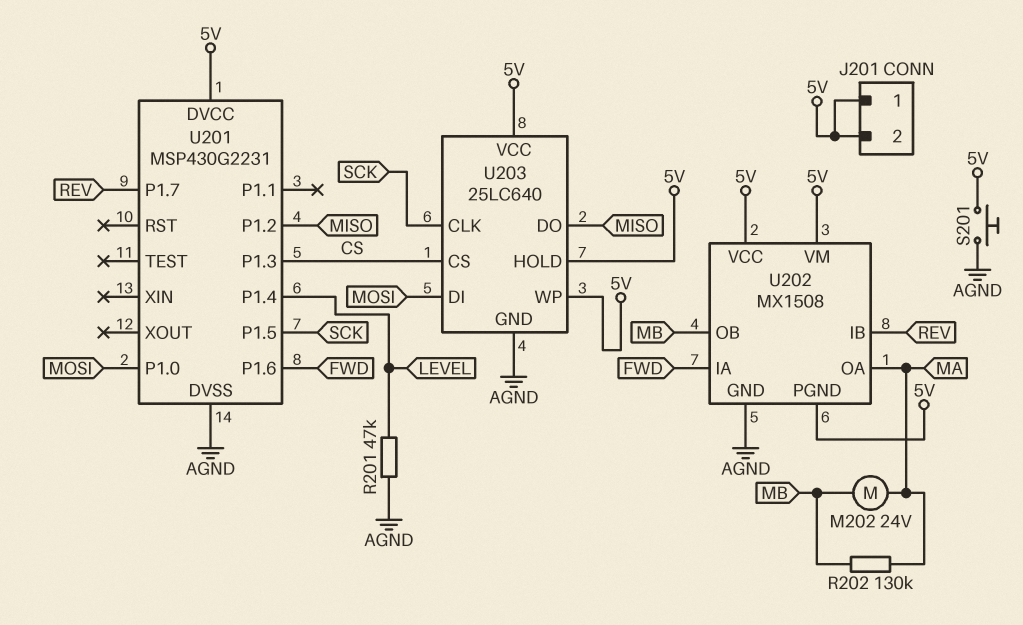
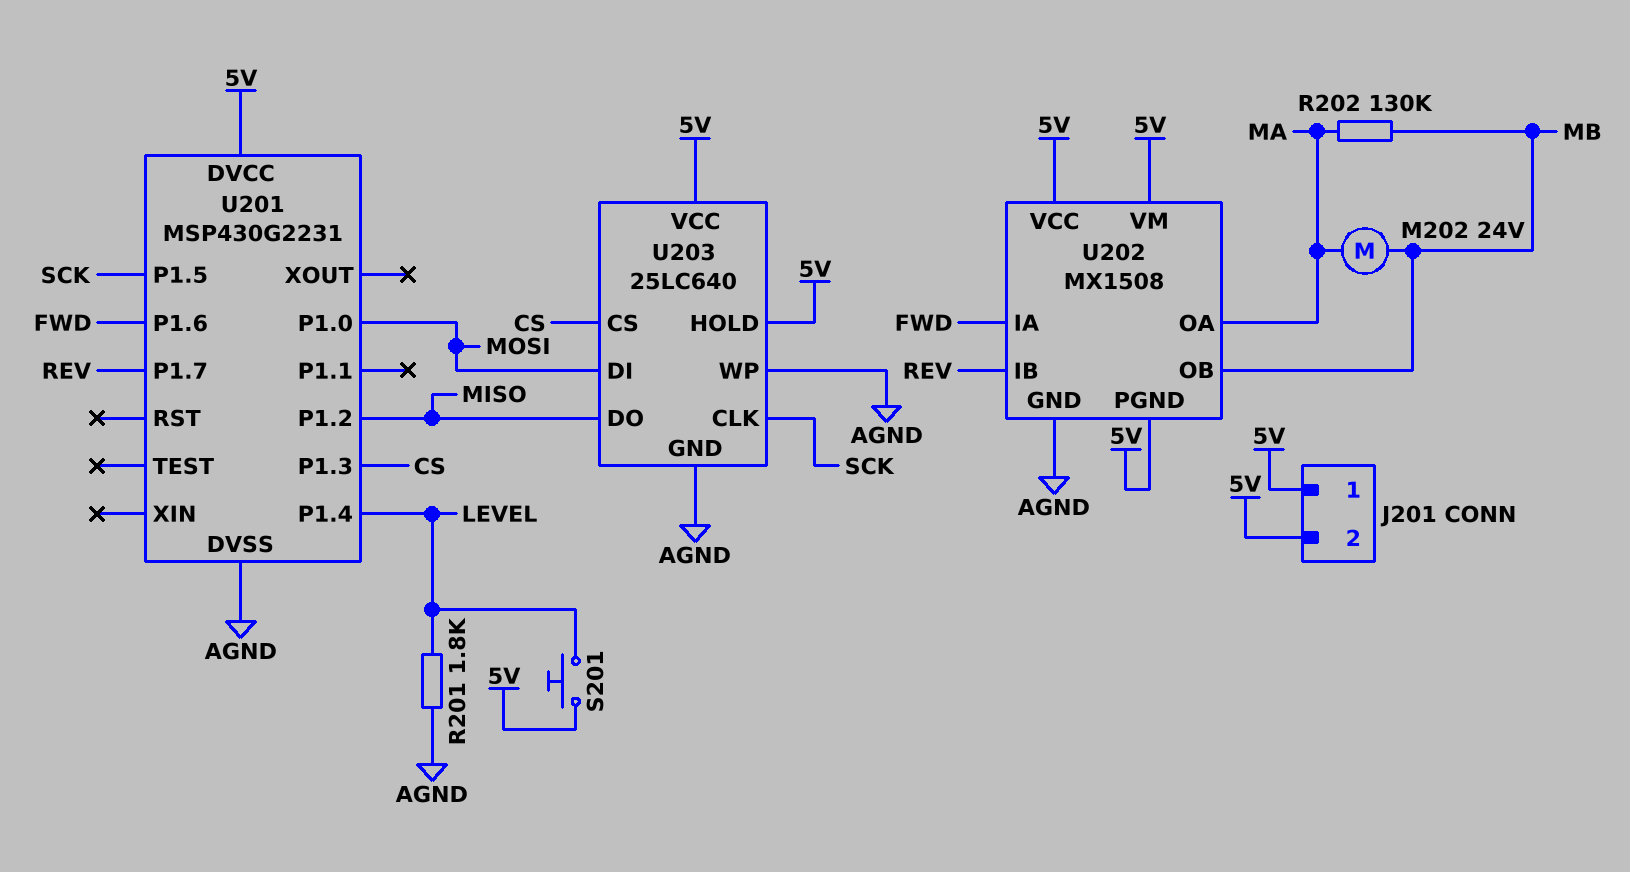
R201: 47k (AGND, LEVEL) -> 1.8k (AGND, LEVEL)
S201: button (5V, AGND) -> button (5V, LEVEL)
U203 pin WP: 5V -> AGND

